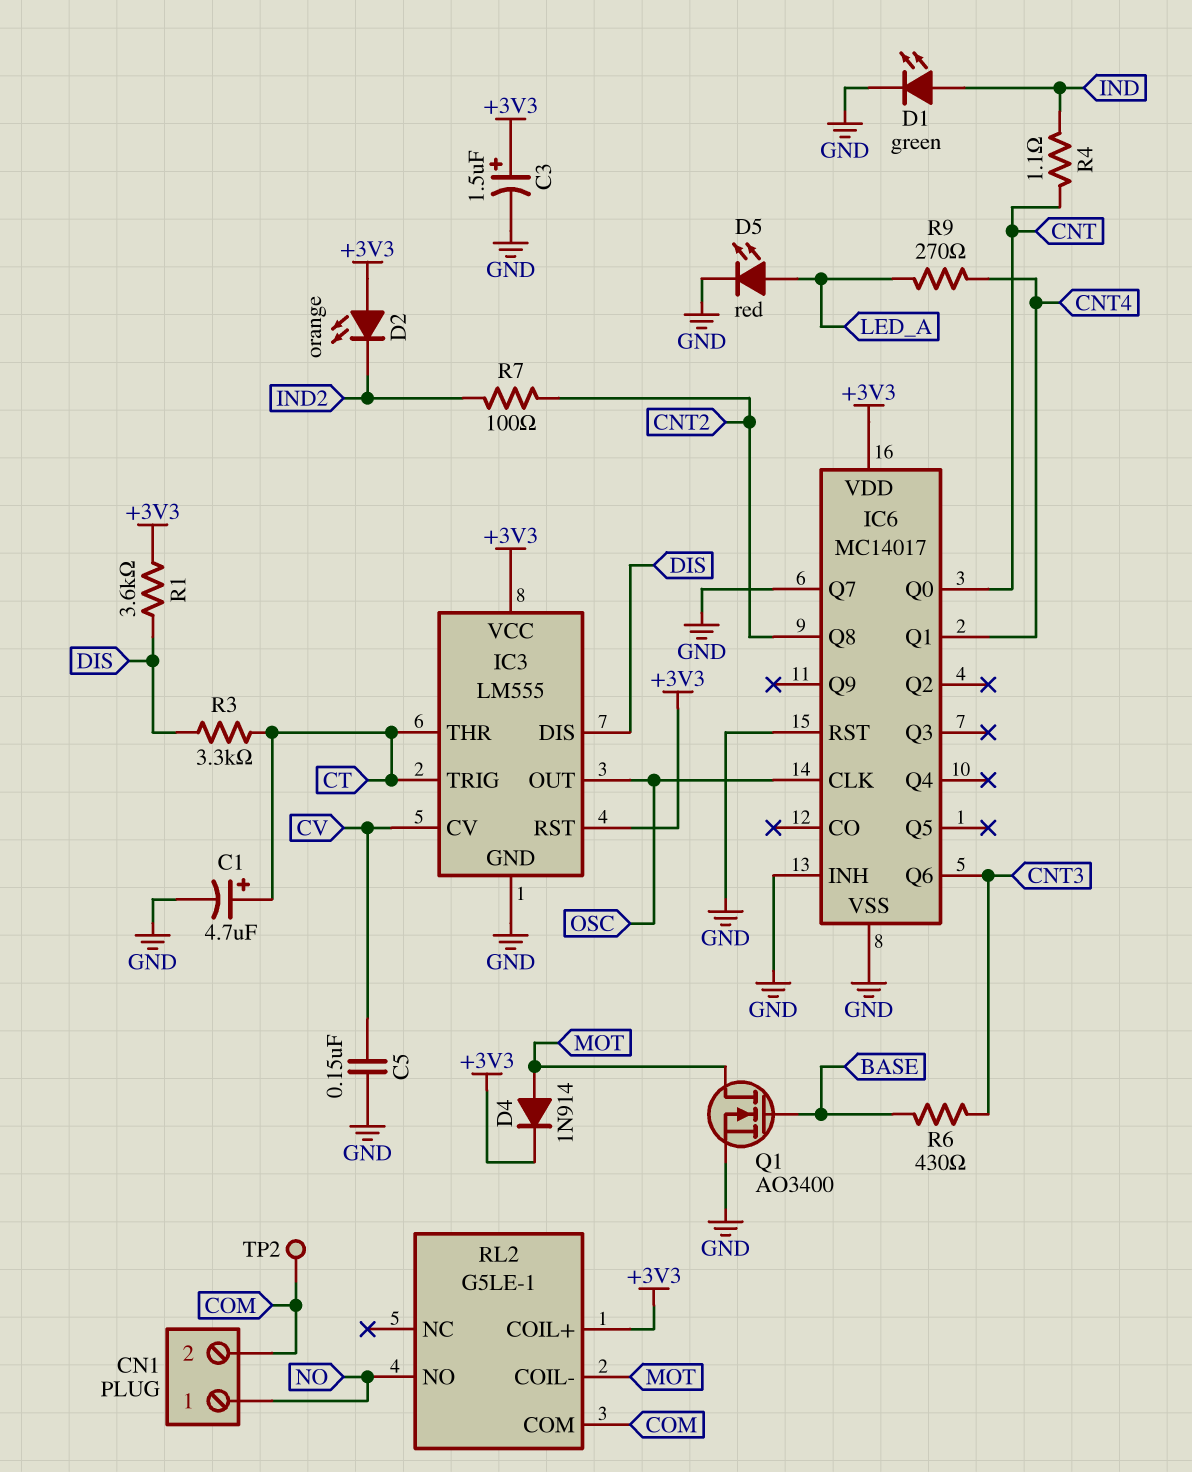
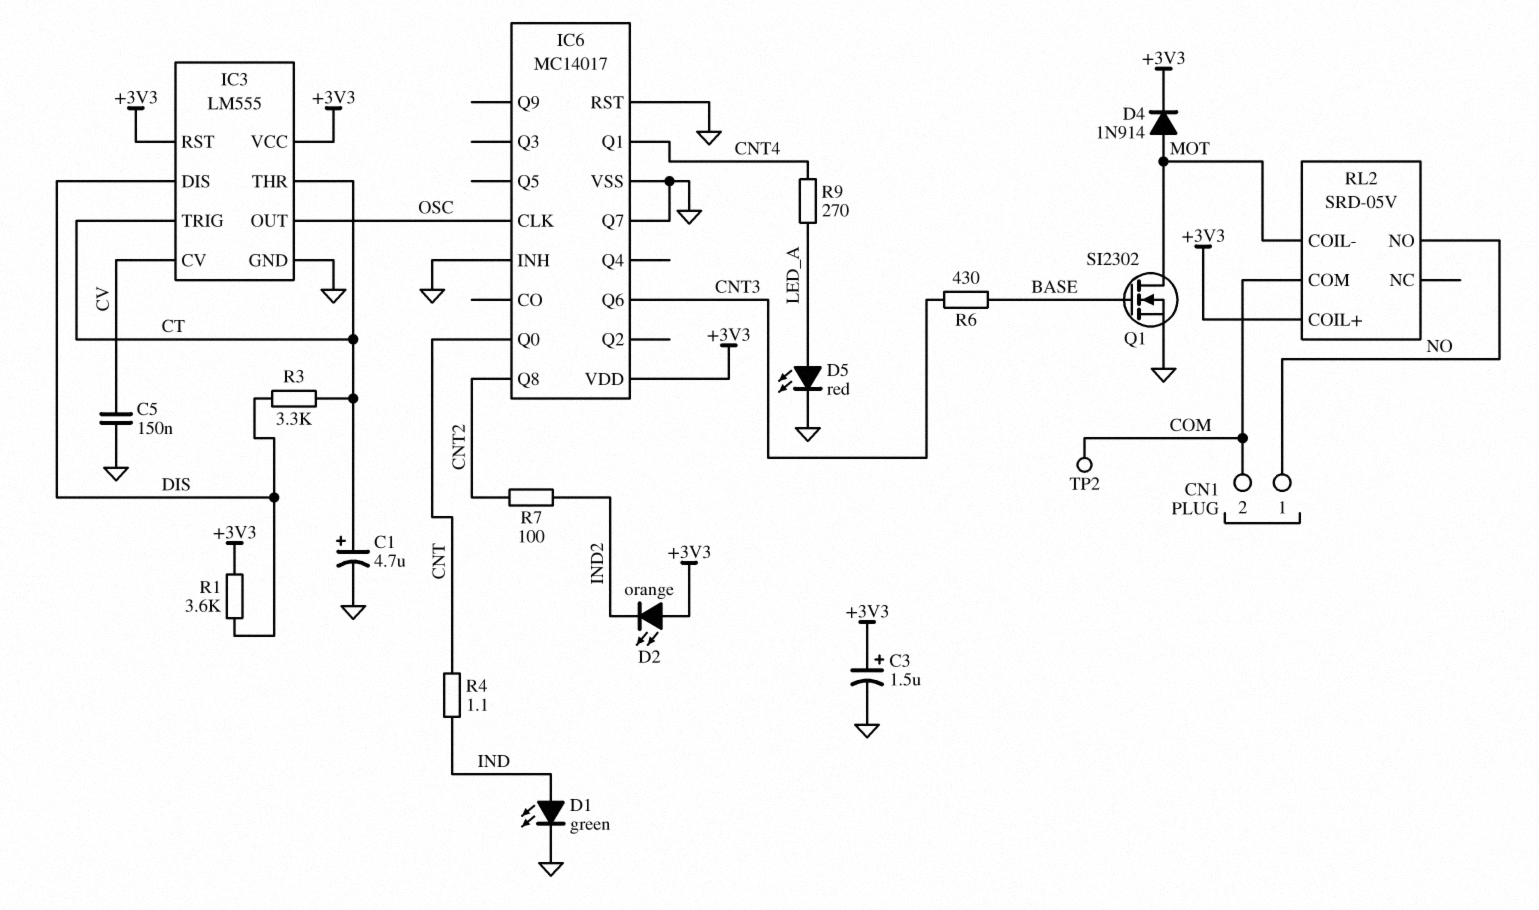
Q1: NMOS AO3400 (G BASE, D MOT, S GND) -> NMOS SI2302 (G BASE, D MOT, S GND)
RL2: G5LE-1 -> SRD-05V

